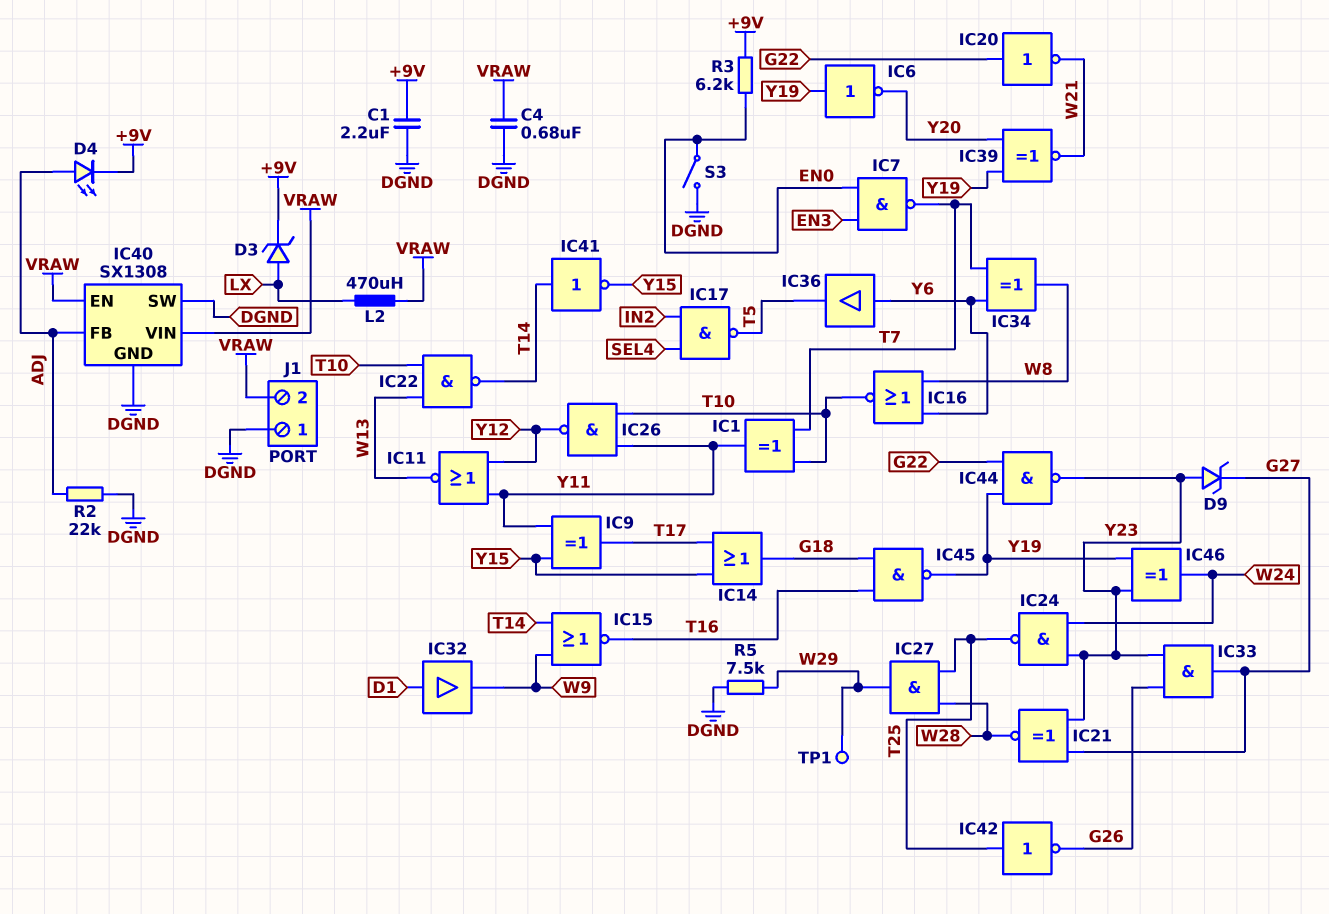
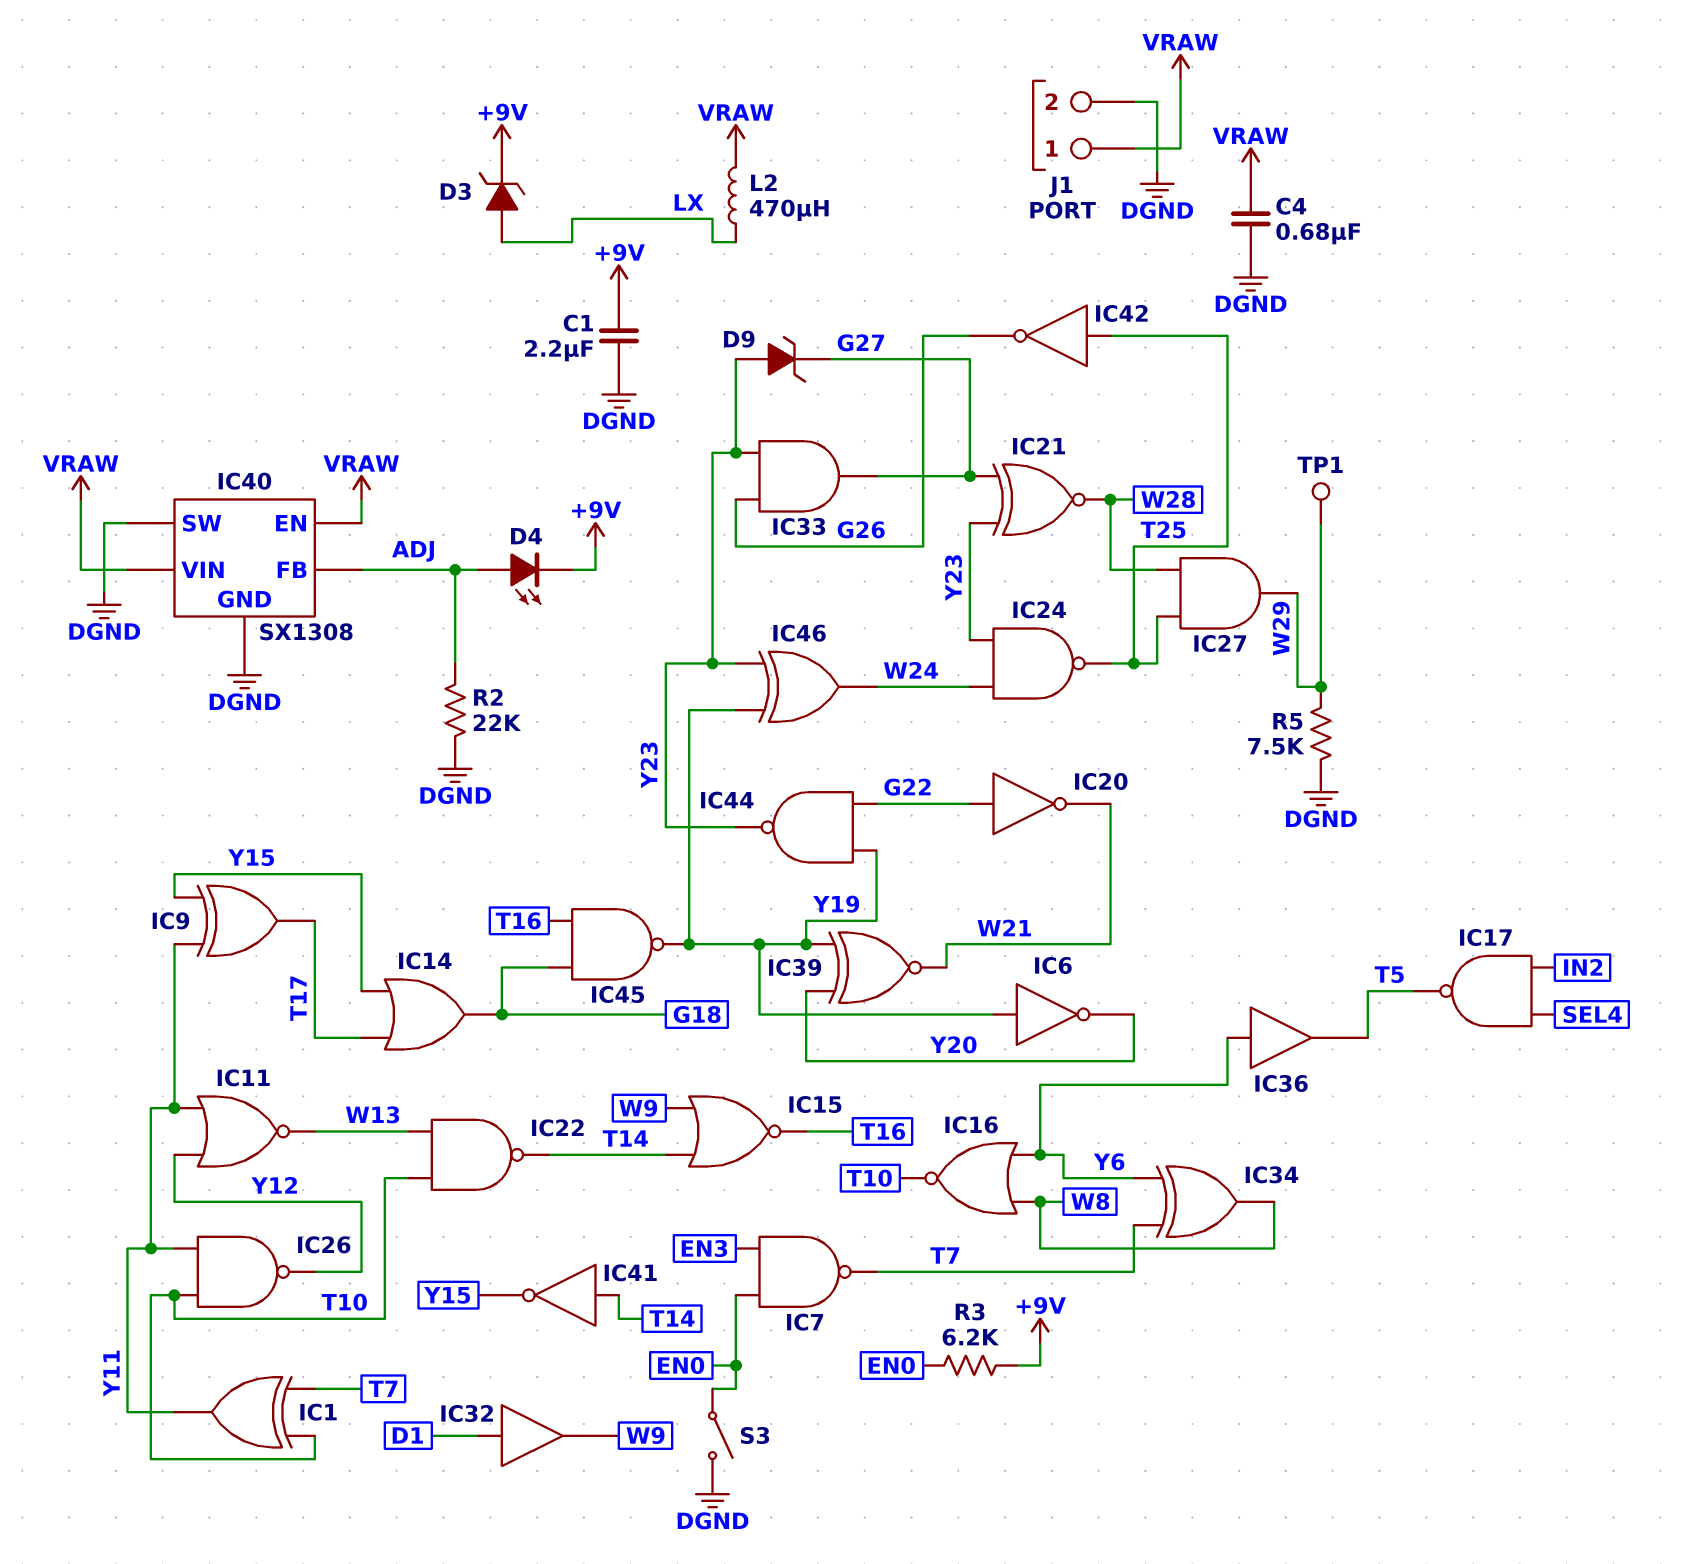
J1 pin 1: DGND -> VRAW
J1 pin 2: VRAW -> DGND

